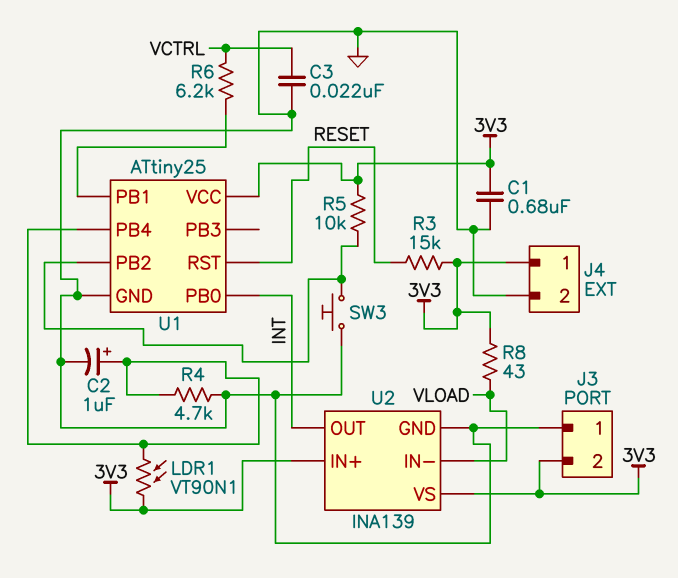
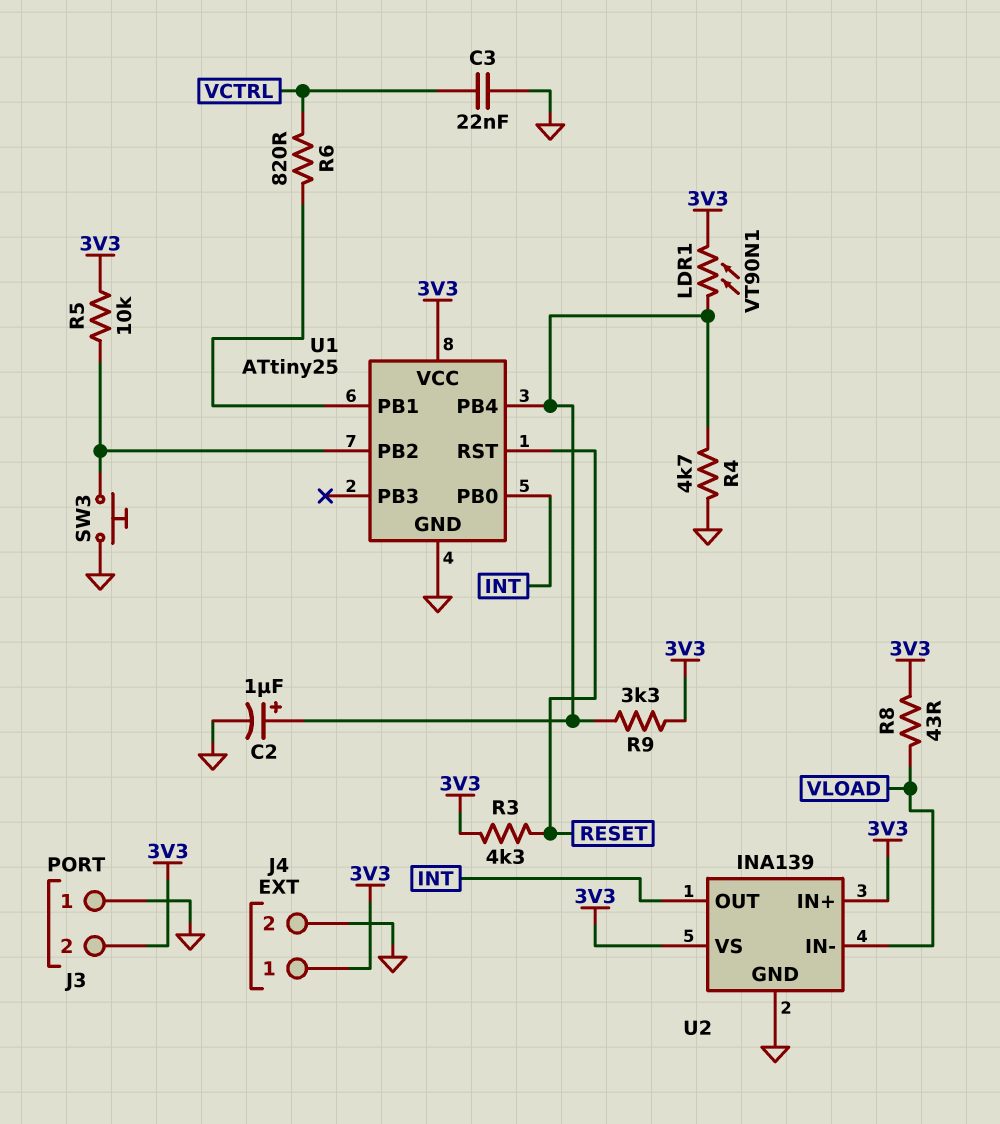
C1: 680nF (3V3, GND) -> none
R3: 15k (3V3, RESET) -> 4.3k (3V3, RESET)
R6: 6.2k (U1/PB1, VCTRL) -> 820 (U1/PB1, VCTRL)
R9: none -> 3.3k (3V3, U1/PB4)

